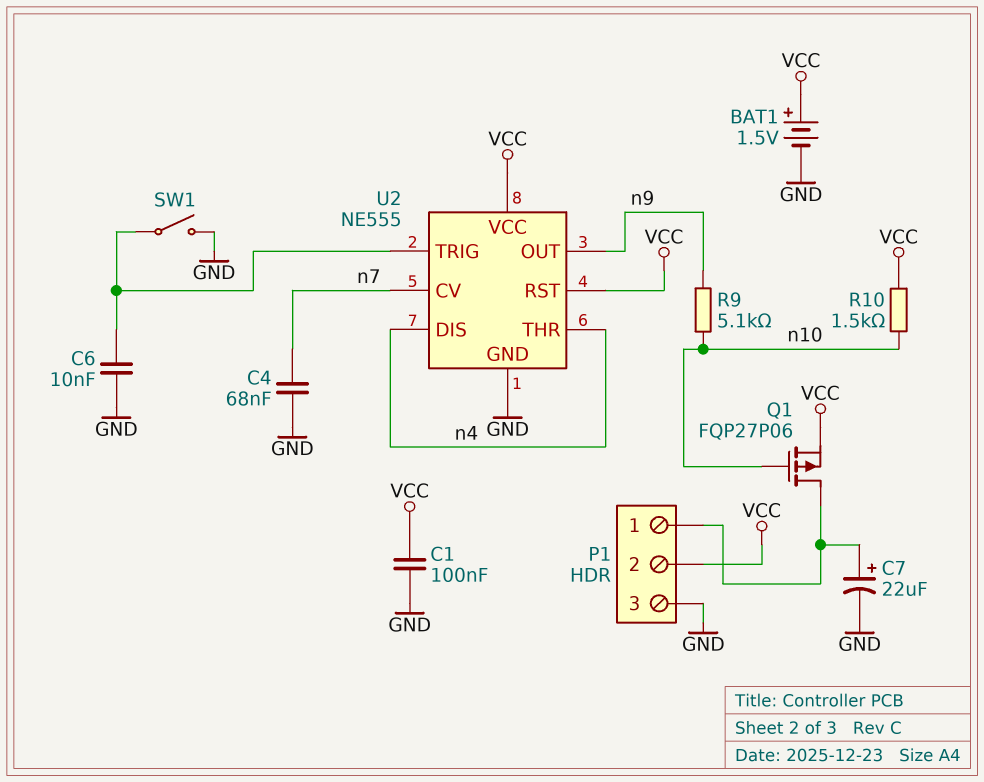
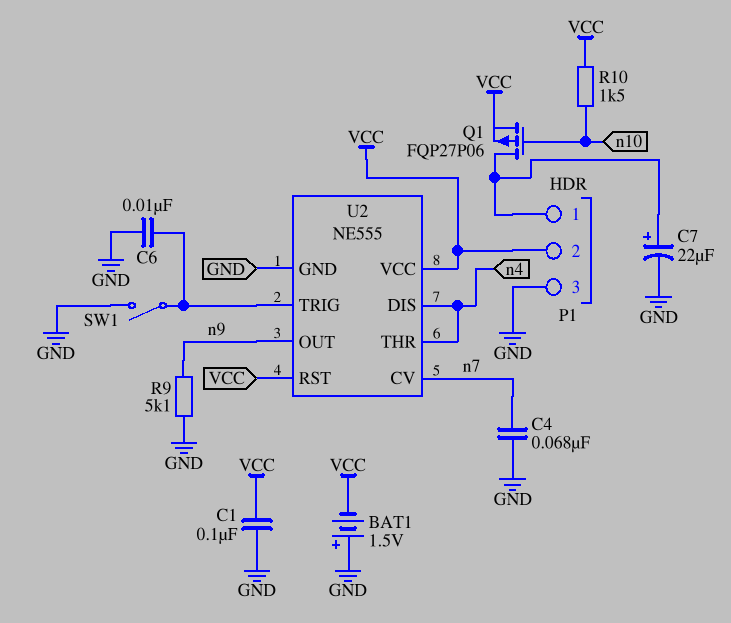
BAT1: 1.5V (plus VCC, minus GND) -> 1.5V (plus GND, minus VCC)
R9: 5.1k (n9, n10) -> 5.1k (GND, n9)

